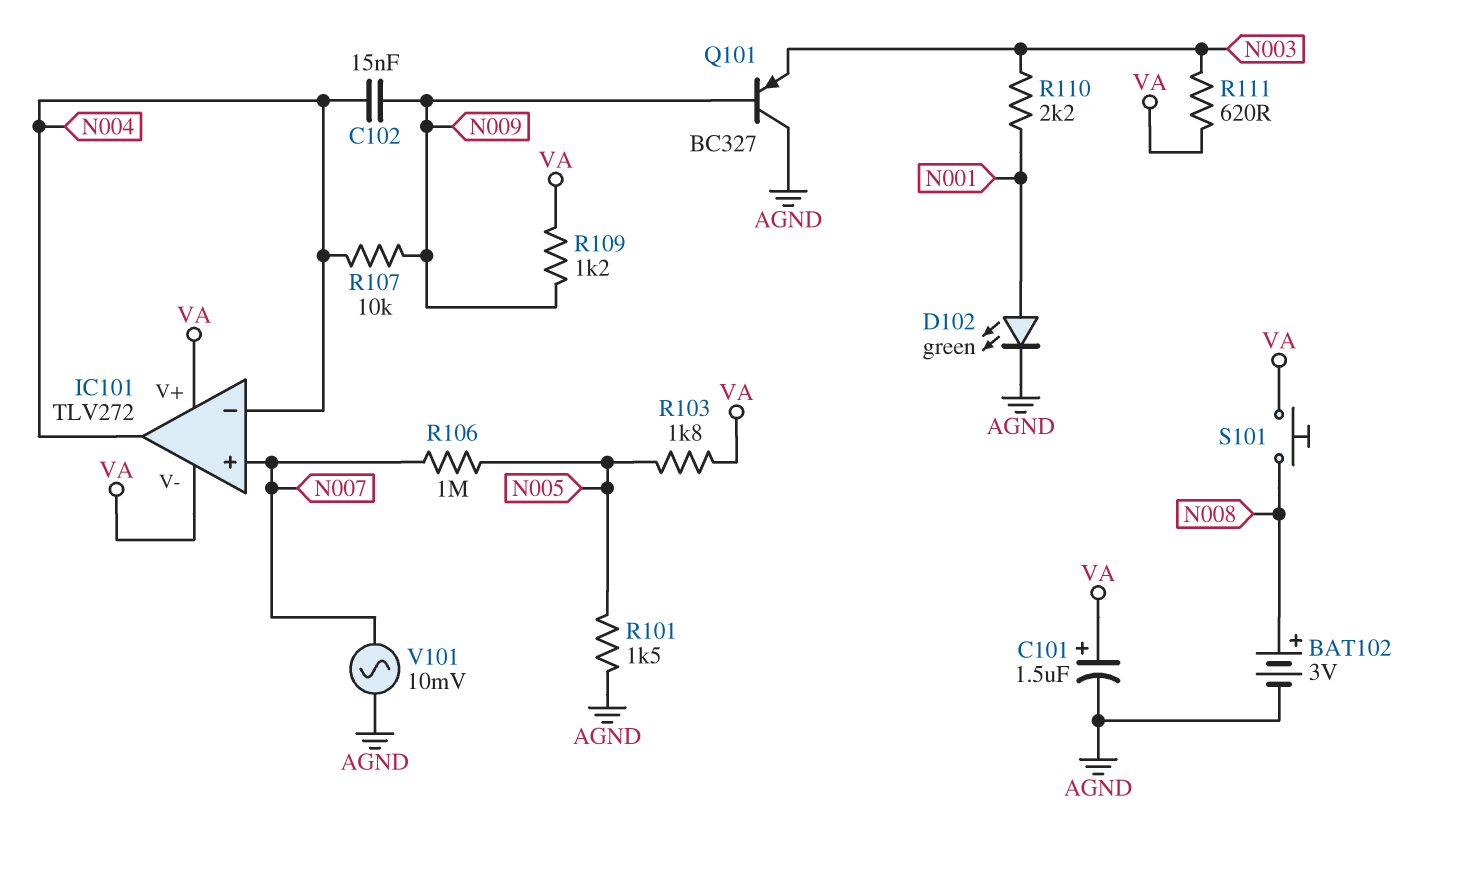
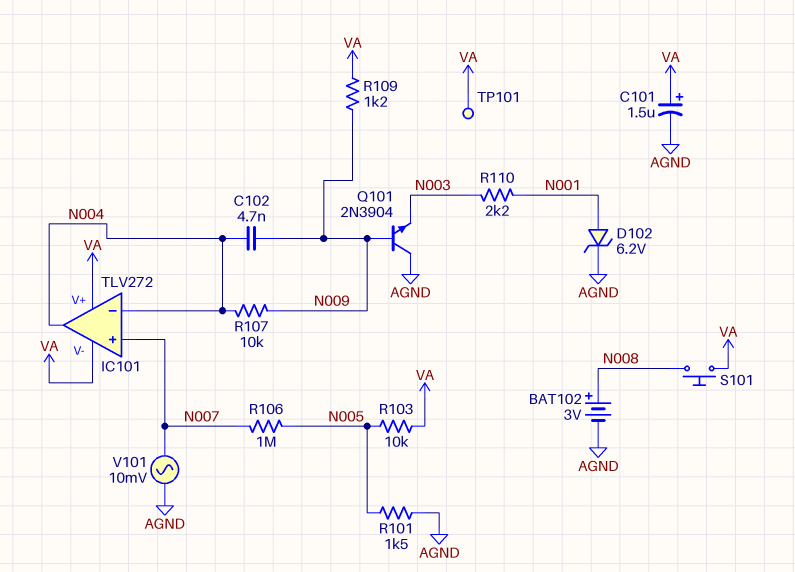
C102: 15nF (N004, N009) -> 4.7nF (N004, N009)
D102: LED green (A N001, K AGND) -> zener 6.2V (A N001, K AGND)
Q101: PNP BC327 (B N009, C AGND, E N003) -> NPN 2N3904 (B N009, C AGND, E N003)
R103: 1.8k (N005, VA) -> 10k (N005, VA)
R111: 620 (N003, VA) -> none
TP101: none -> test point (VA)

